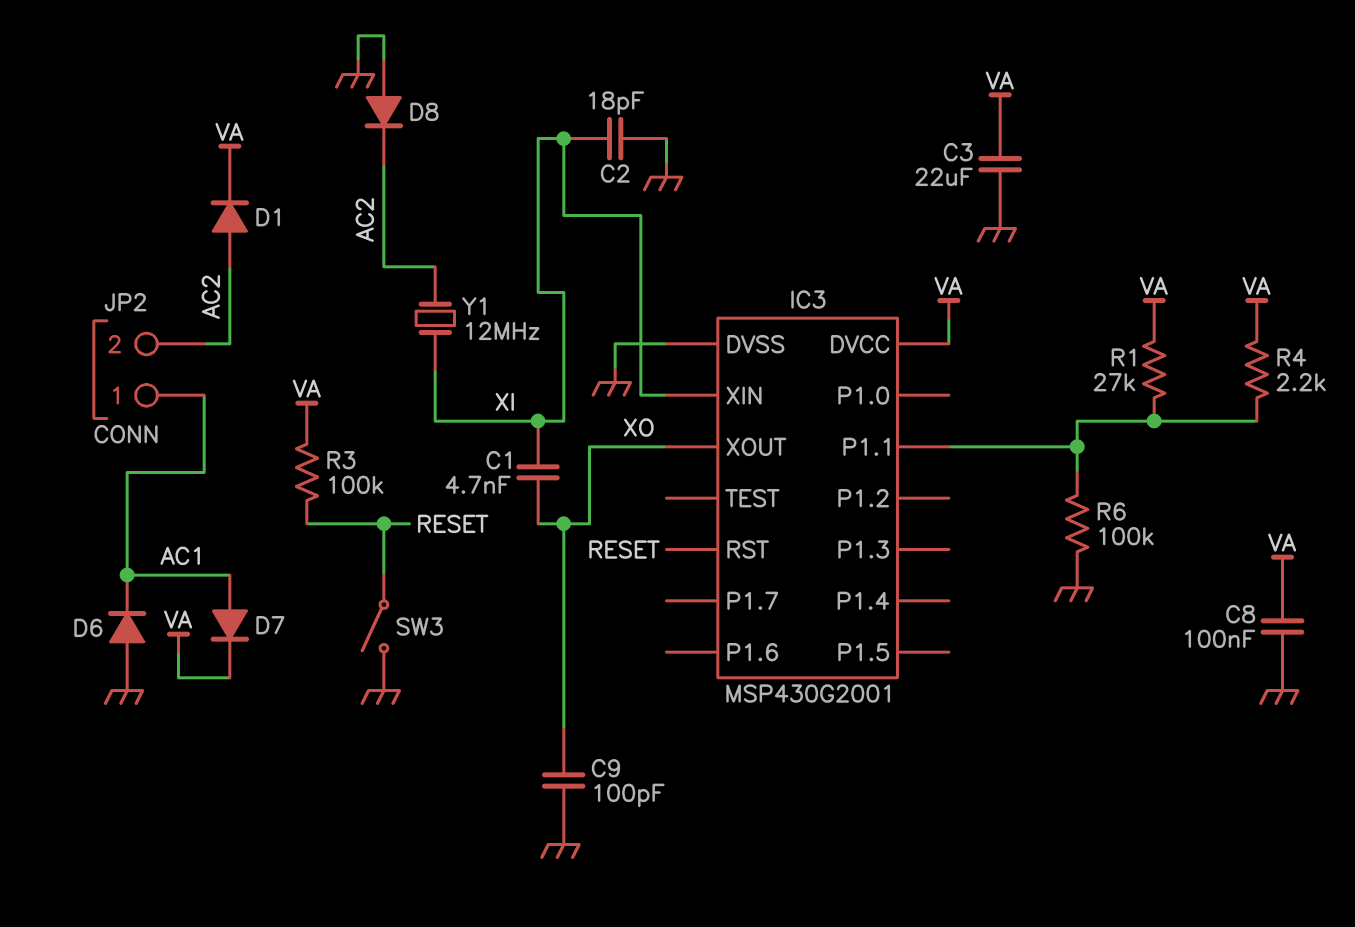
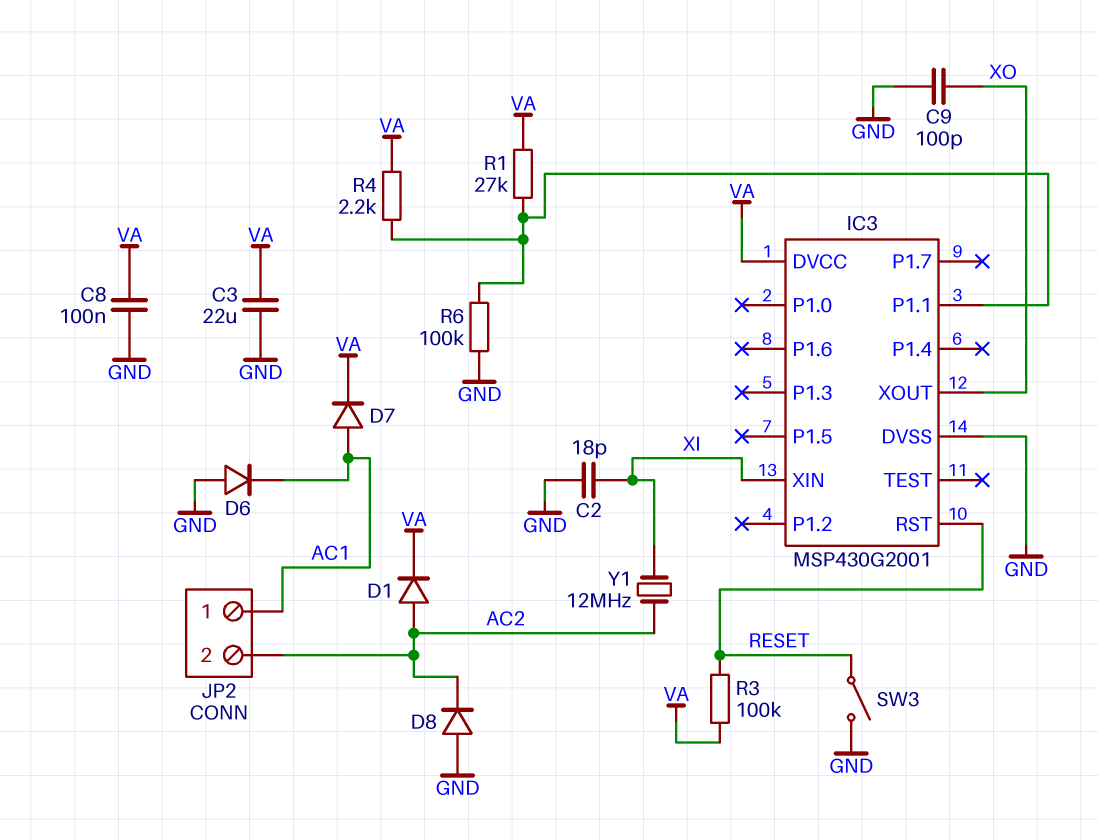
C1: 4.7nF (XI, XO) -> none

